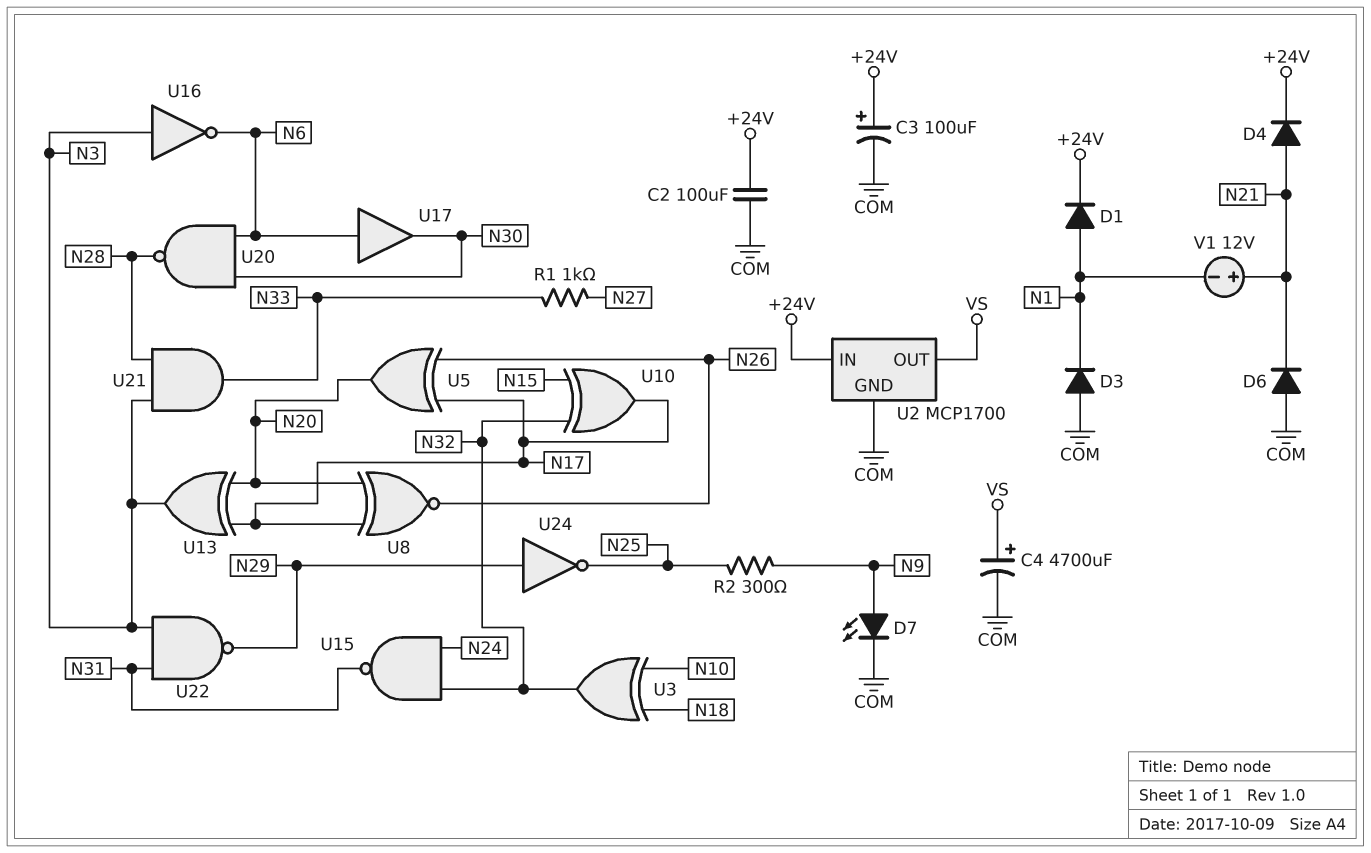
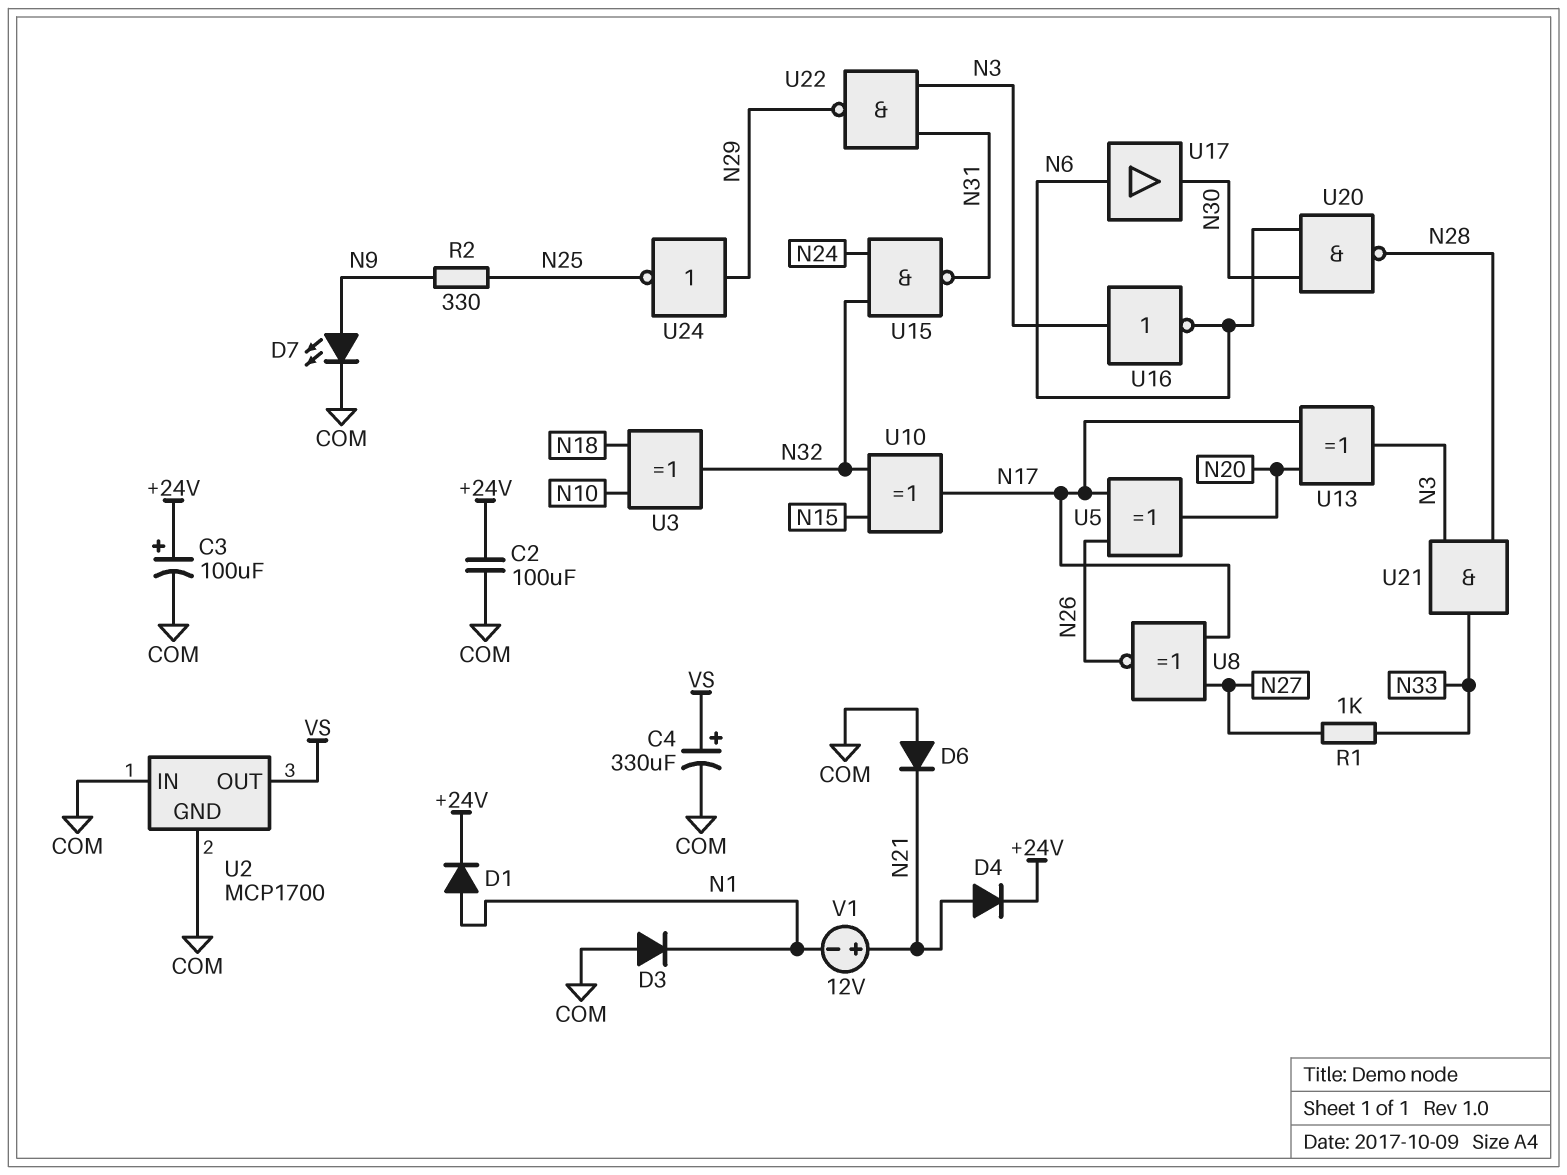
C4: 4700uF (plus VS, minus COM) -> 330uF (plus VS, minus COM)
R2: 300 (N9, N25) -> 330 (N9, N25)
U2 pin IN: +24V -> COM
U8: XNOR (in N17, in N20, out N26) -> XNOR (in N17, in N27, out N26)

